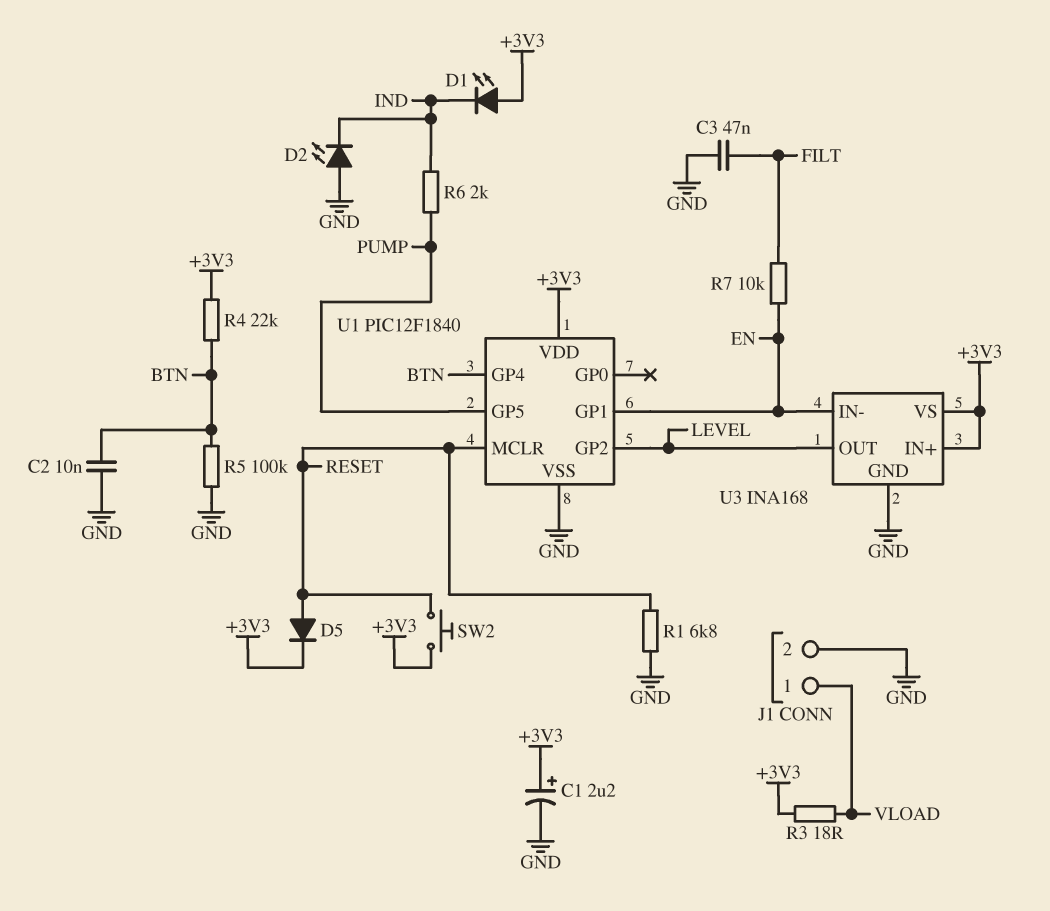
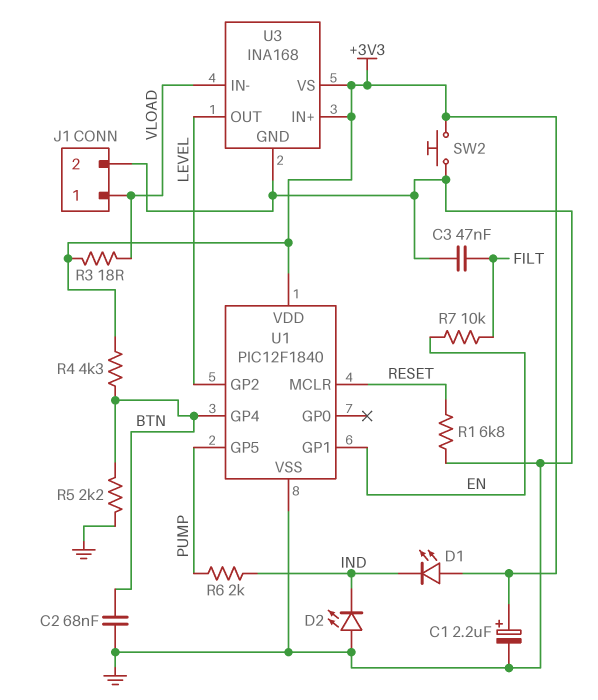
C2: 10nF (BTN, GND) -> 68nF (BTN, GND)
D5: diode (A RESET, K +3V3) -> none
R4: 22k (+3V3, BTN) -> 4.3k (+3V3, BTN)
R5: 100k (BTN, GND) -> 2.2k (BTN, GND)
SW2: button (+3V3, RESET) -> button (+3V3, GND)
U3 pin IN-: EN -> VLOAD

